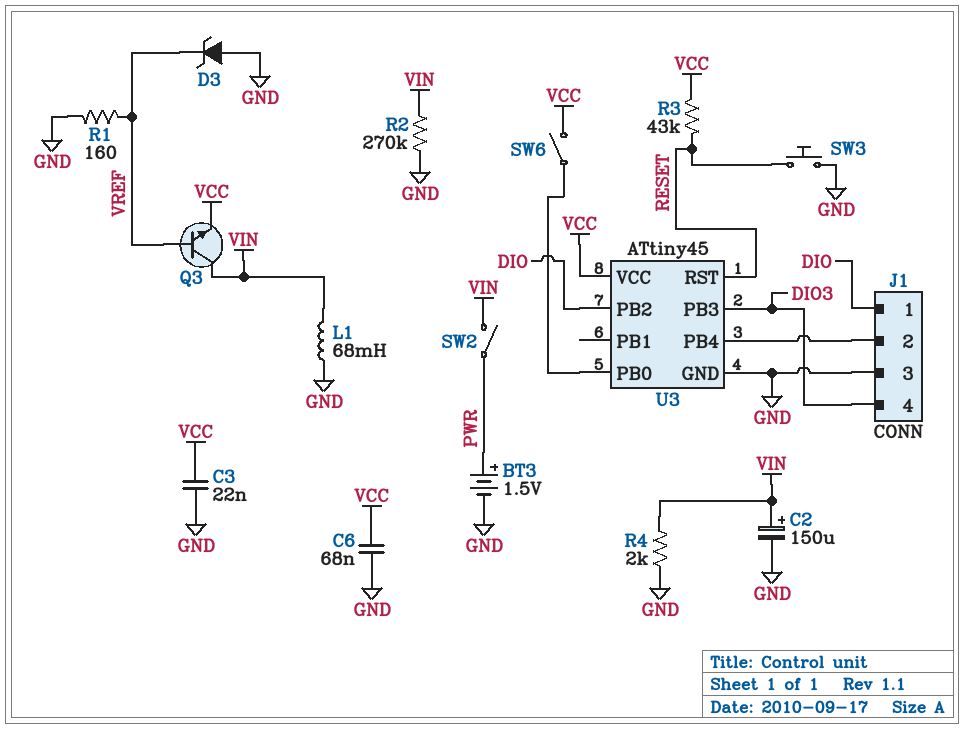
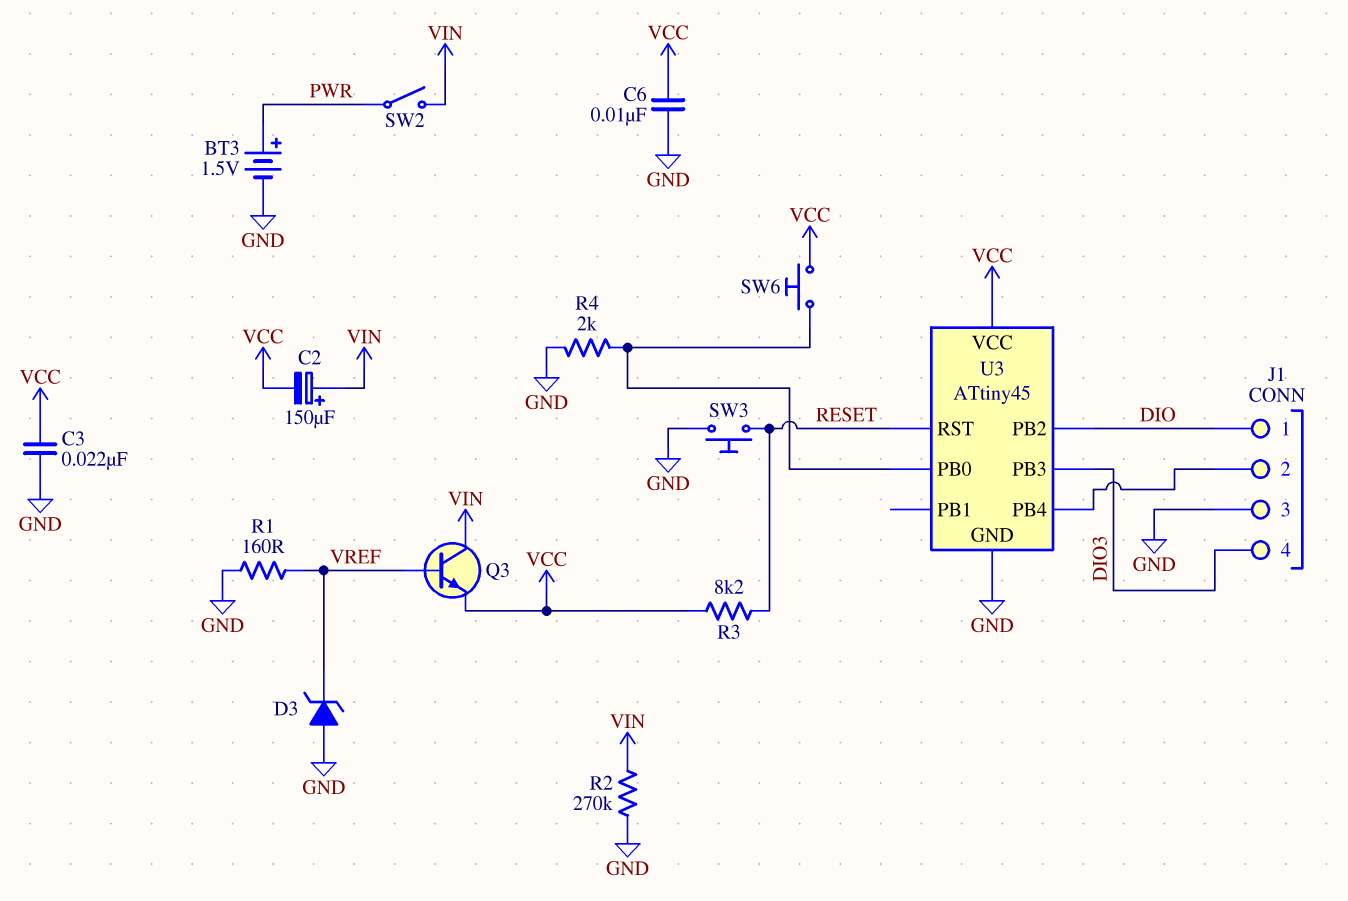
C2: 150uF (plus VIN, minus GND) -> 150uF (plus VIN, minus VCC)
C6: 68nF (GND, VCC) -> 10nF (GND, VCC)
L1: 68mH (GND, VIN) -> none
R3: 43k (RESET, VCC) -> 8.2k (RESET, VCC)
R4: 2k (GND, VIN) -> 2k (GND, U3/PB0)
SW6: switch (U3/PB0, VCC) -> button (U3/PB0, VCC)

